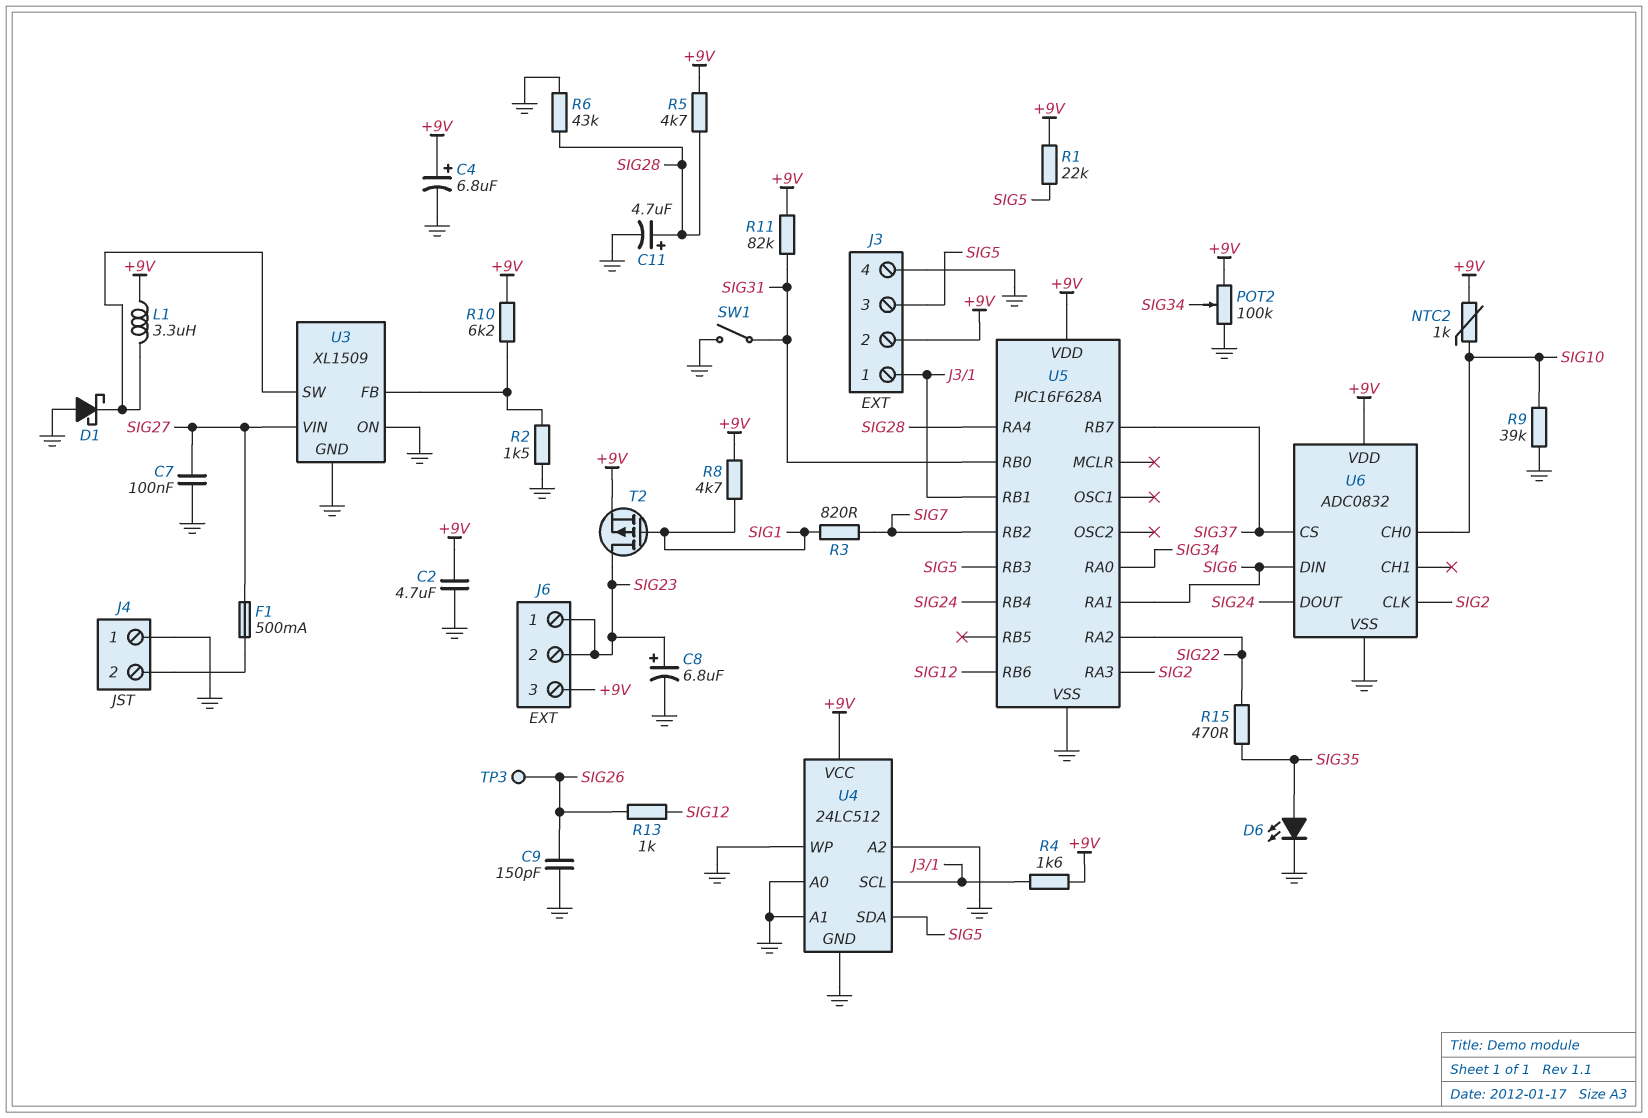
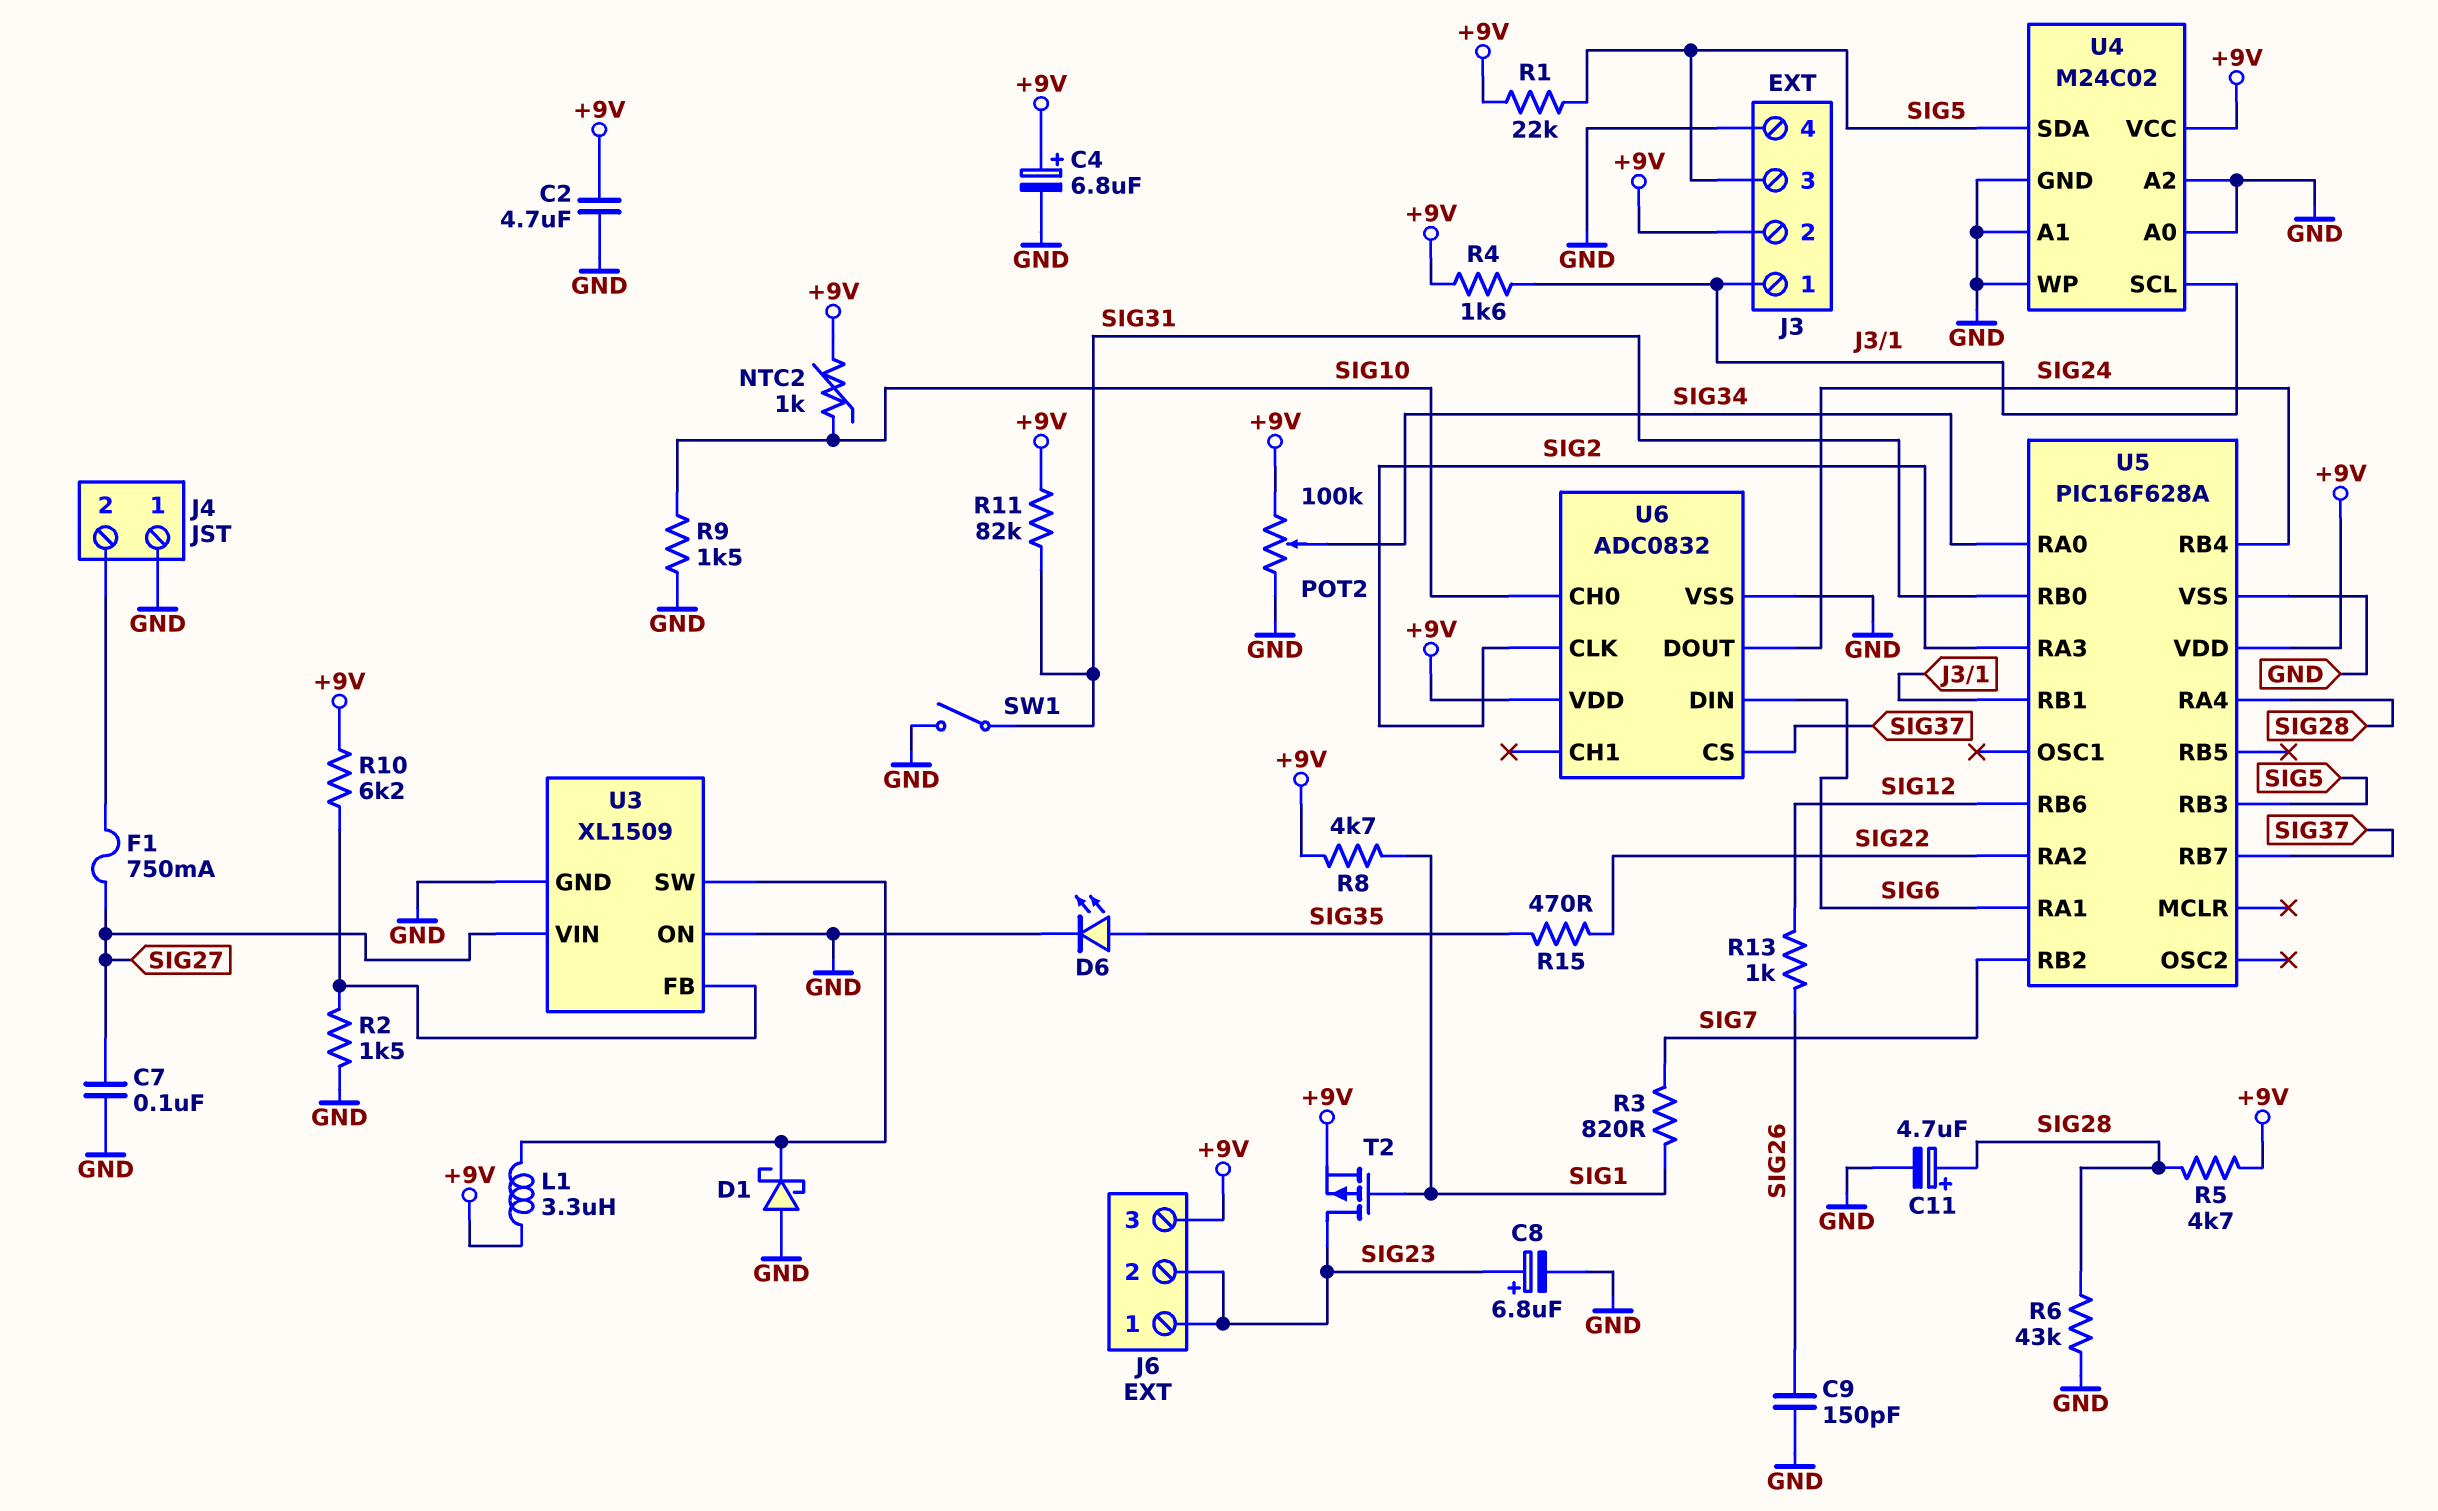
F1: 500mA (J4/2, SIG27) -> 750mA (J4/2, SIG27)
R9: 39k (GND, SIG10) -> 1.5k (GND, SIG10)
TP3: test point (SIG26) -> none
U4: 24LC512 -> M24C02

